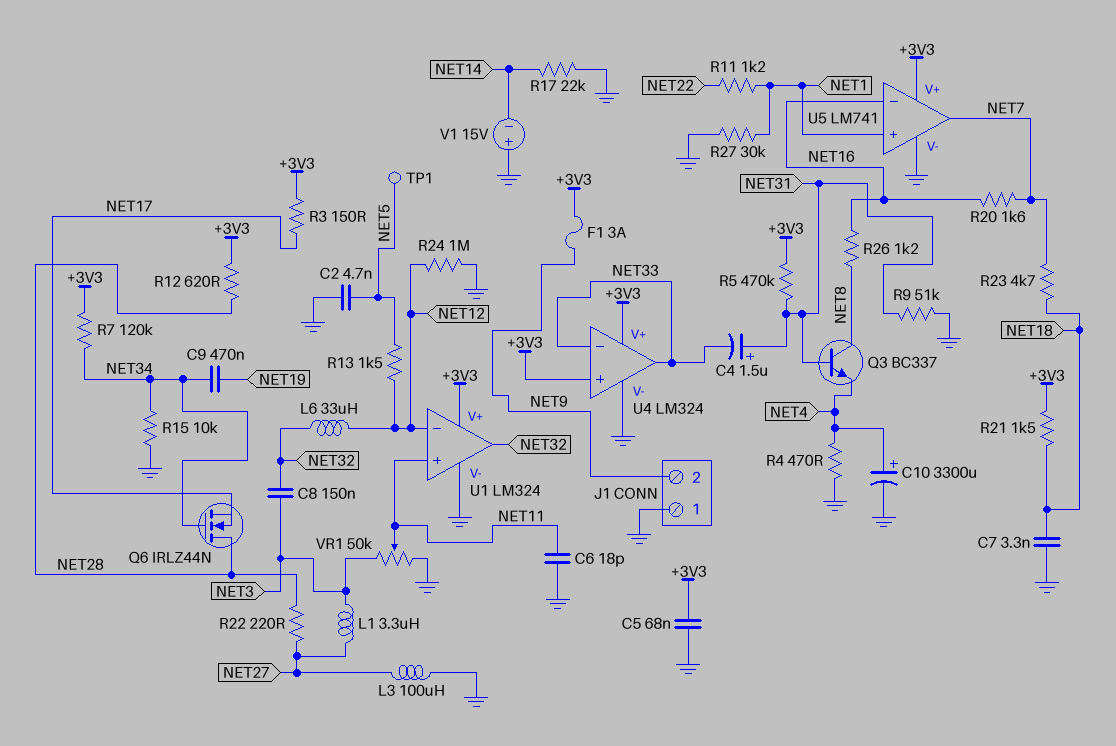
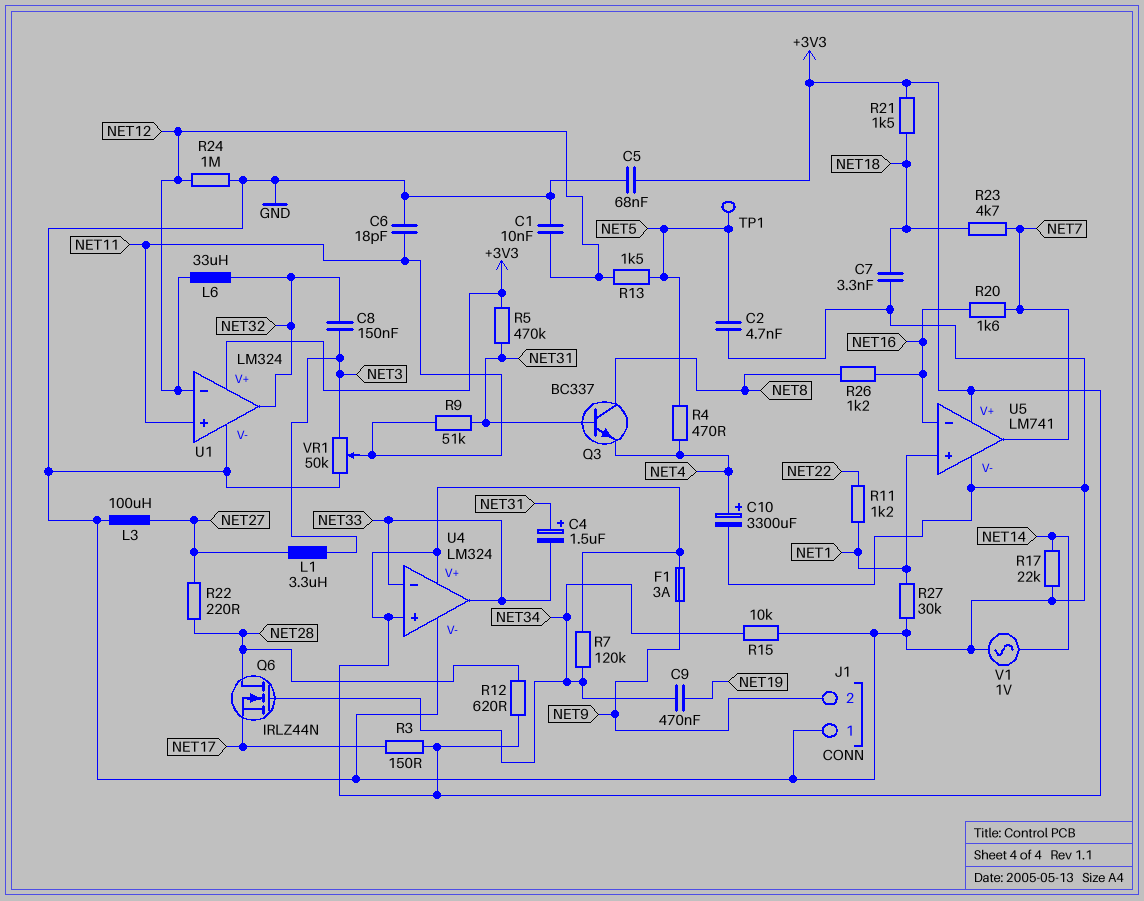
C1: none -> 10nF (GND, NET12)
R4: 470 (GND, NET4) -> 470 (NET4, NET5)
R9: 51k (GND, NET31) -> 51k (NET11, NET31)
V1: 15V (plus GND, minus NET14) -> AC 1V (GND, NET14)

